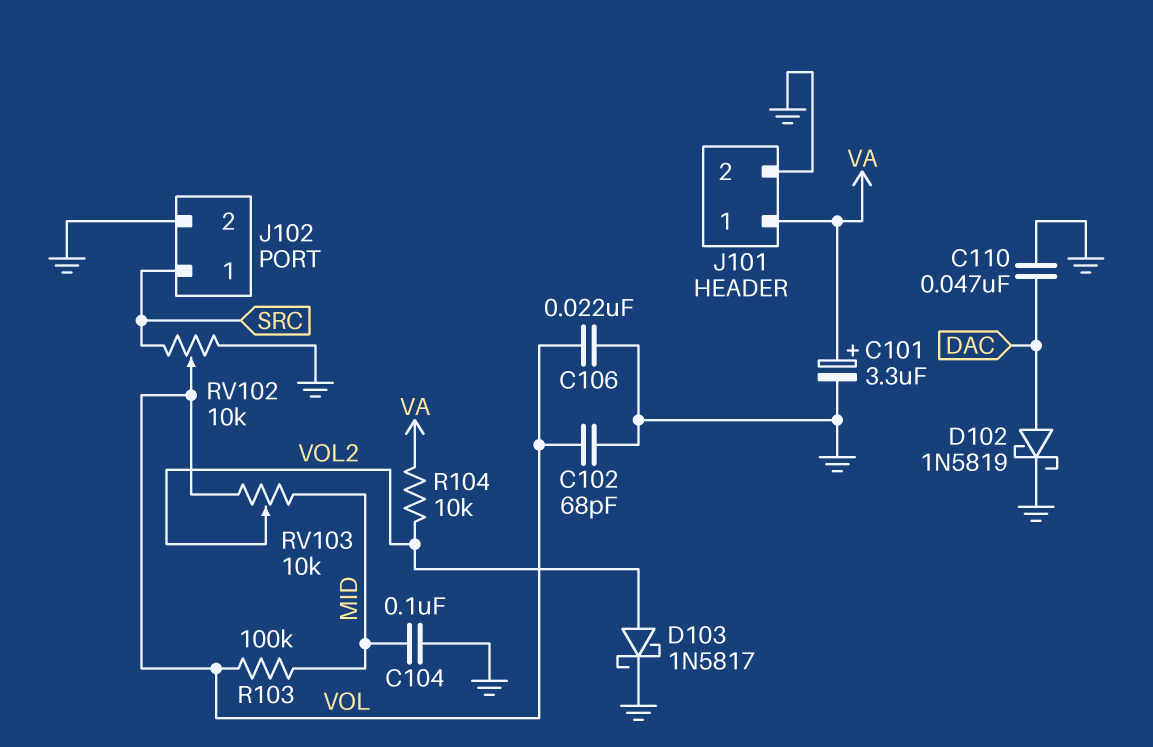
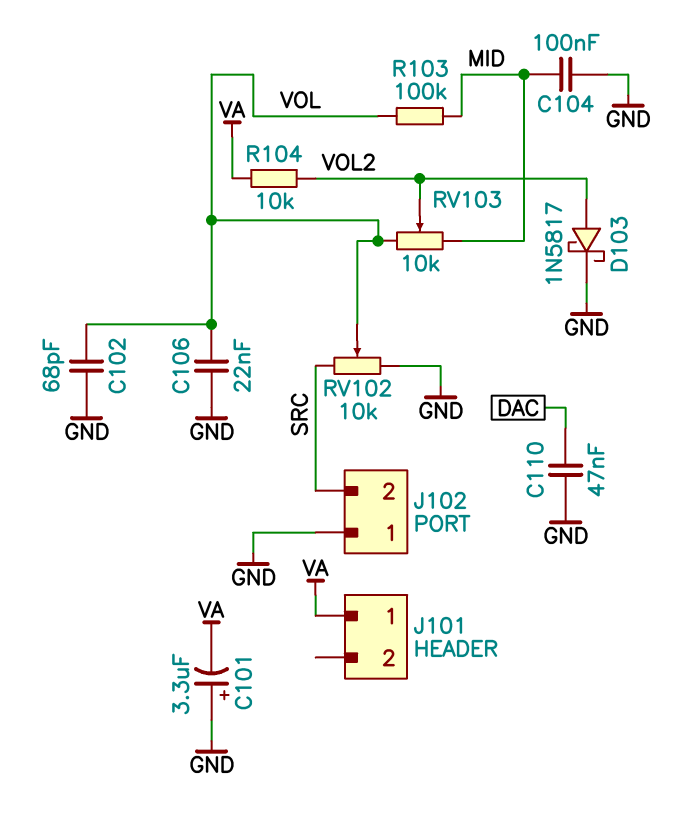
C101: 3.3uF (plus VA, minus GND) -> 3.3uF (plus GND, minus VA)
D102: schottky 1N5819 (A DAC, K GND) -> none
J101 pin 2: GND -> none
J102 pin 1: SRC -> GND
J102 pin 2: GND -> SRC

